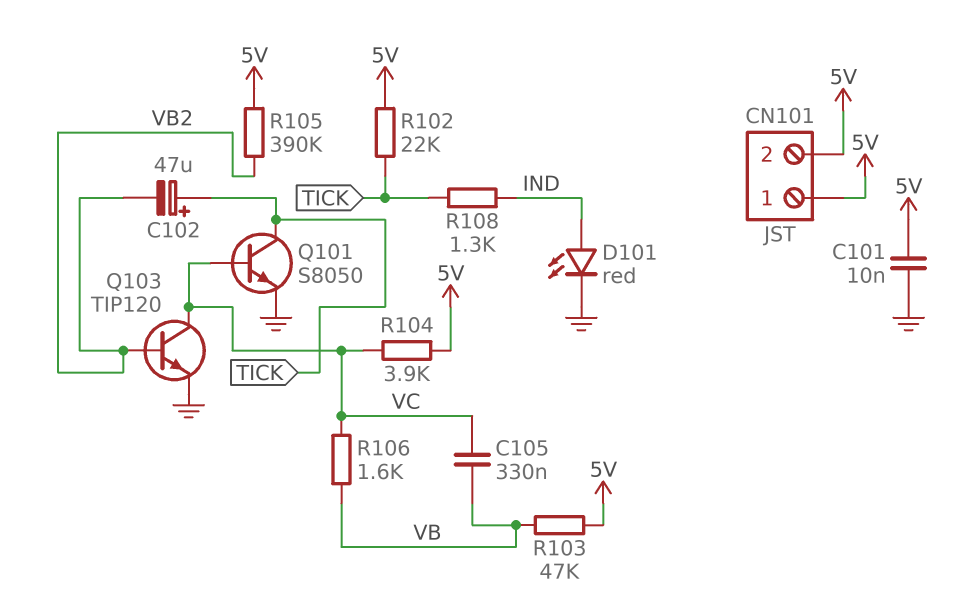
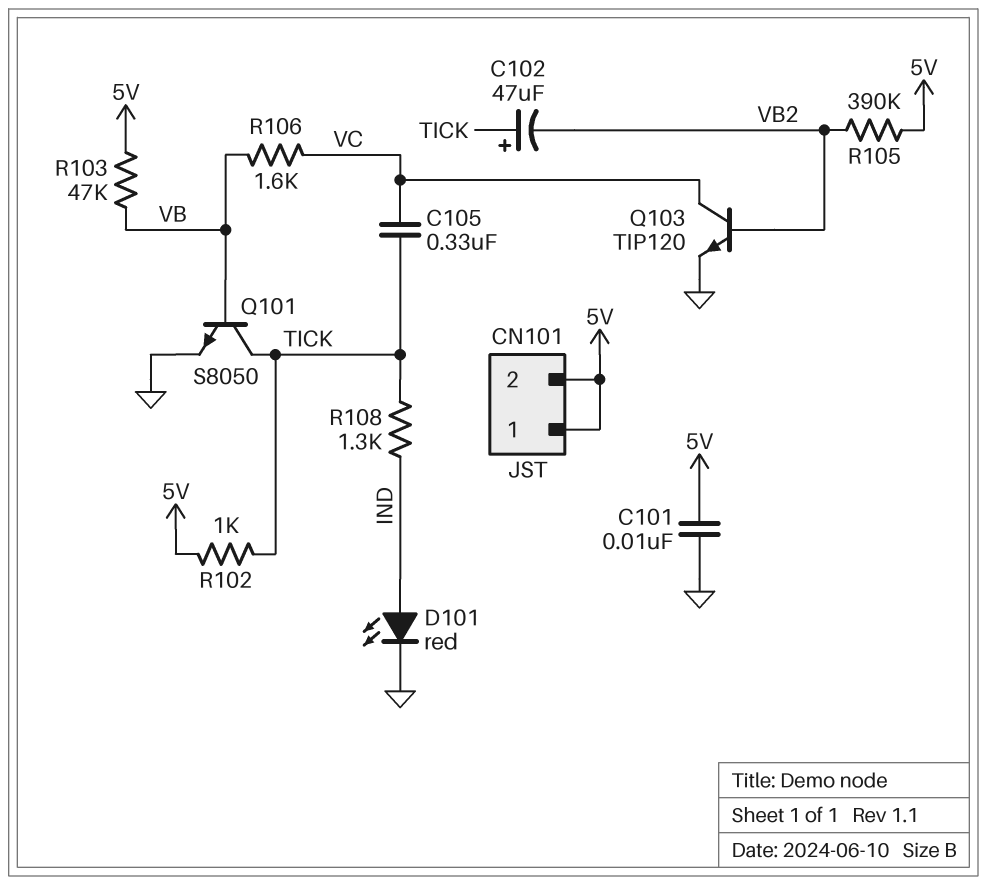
C105: 330nF (VB, VC) -> 330nF (TICK, VC)
Q101: NPN S8050 (B VC, C TICK, E GND) -> NPN S8050 (B VB, C TICK, E GND)
R102: 22k (5V, TICK) -> 1k (5V, TICK)
R104: 3.9k (5V, VC) -> none

